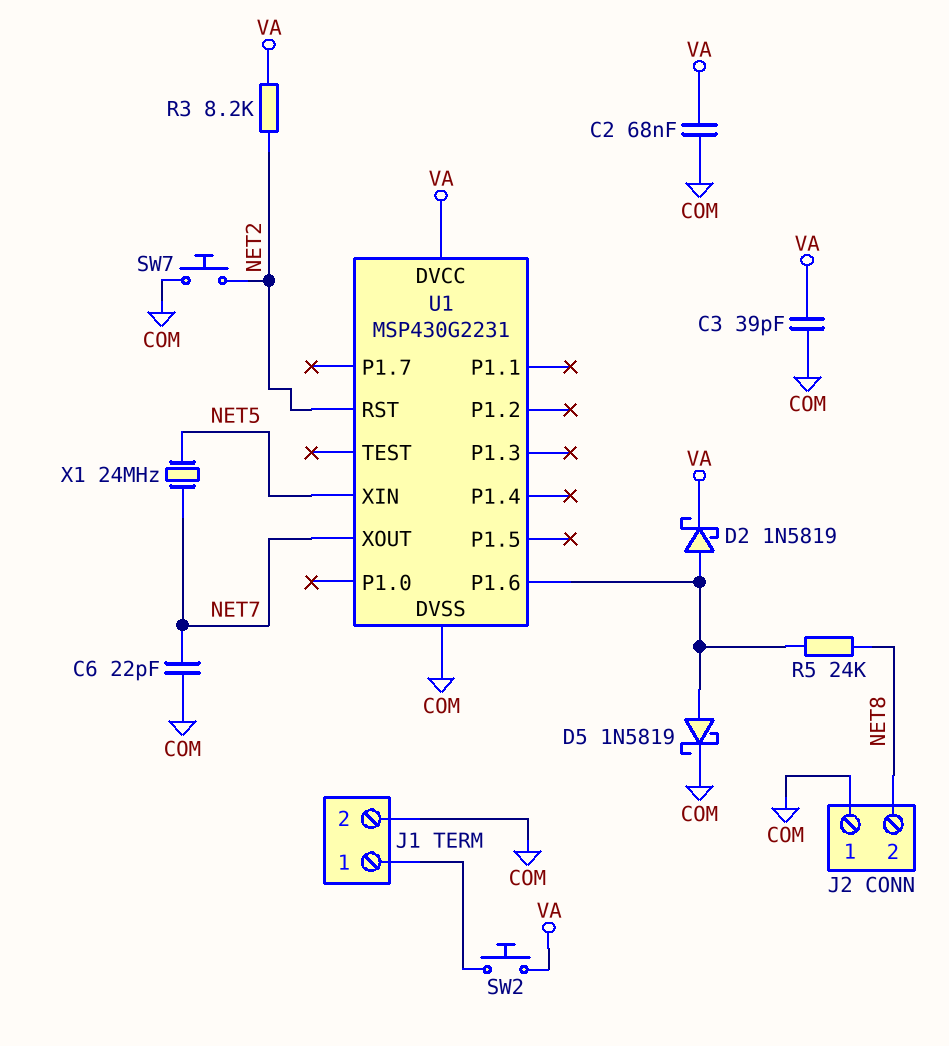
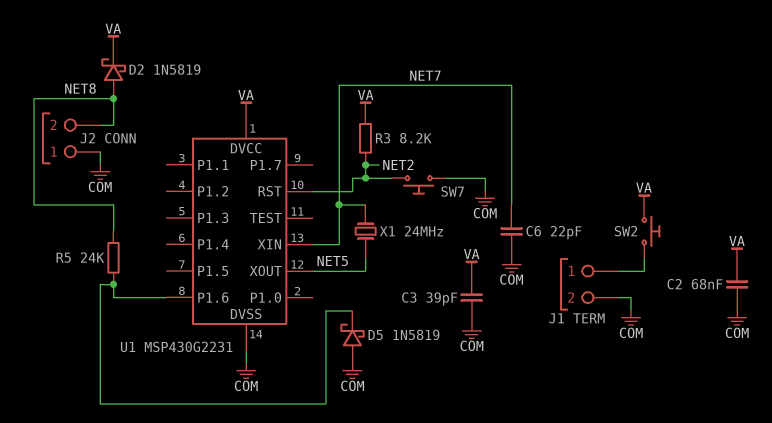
D2: schottky 1N5819 (A U1/P1.6, K VA) -> schottky 1N5819 (A NET8, K VA)
D5: schottky 1N5819 (A U1/P1.6, K COM) -> schottky 1N5819 (A COM, K U1/P1.6)
U1 pin XIN: NET5 -> NET7
U1 pin XOUT: NET7 -> NET5

